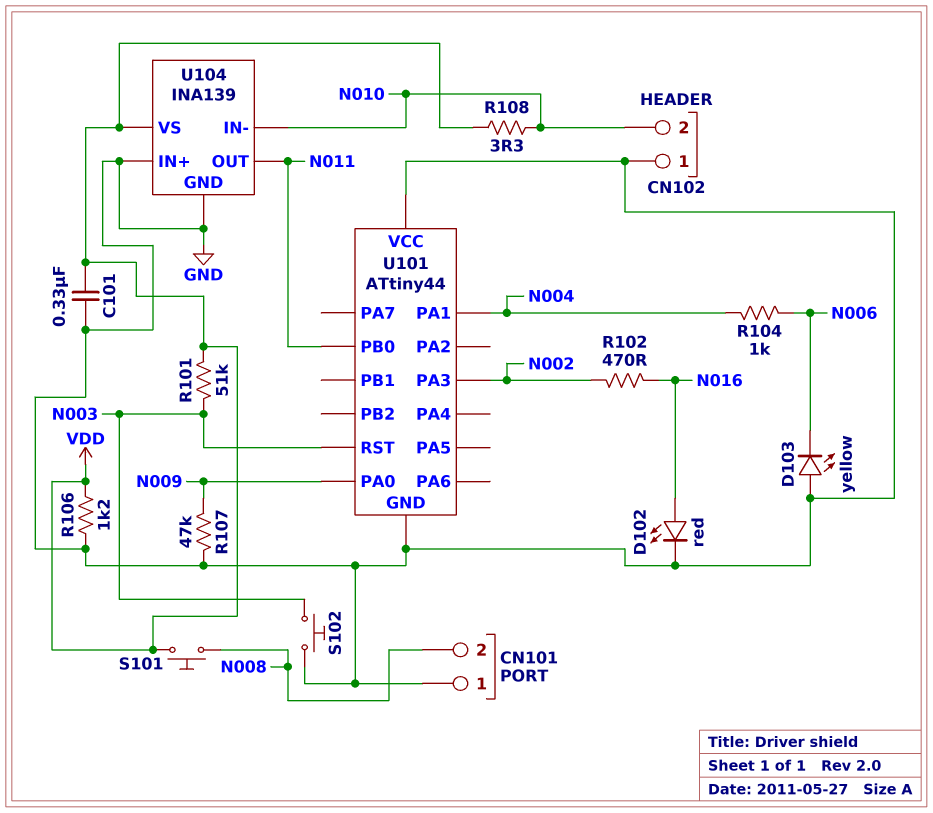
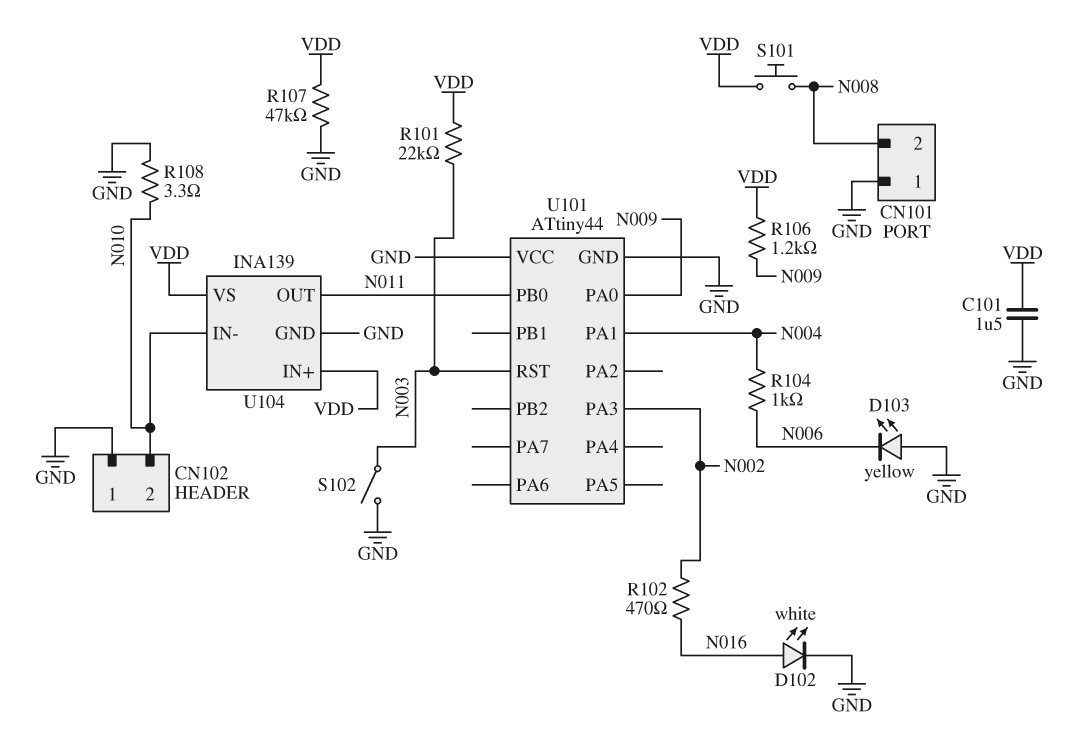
C101: 330nF (GND, VDD) -> 1.5uF (GND, VDD)
D102: LED red (A N016, K GND) -> LED white (A N016, K GND)
R101: 51k (N003, VDD) -> 22k (N003, VDD)
R106: 1.2k (GND, VDD) -> 1.2k (N009, VDD)
R107: 47k (GND, N009) -> 47k (GND, VDD)
R108: 3.3 (N010, VDD) -> 3.3 (GND, N010)
S102: button (GND, N003) -> switch (GND, N003)
U104 pin IN+: GND -> VDD

